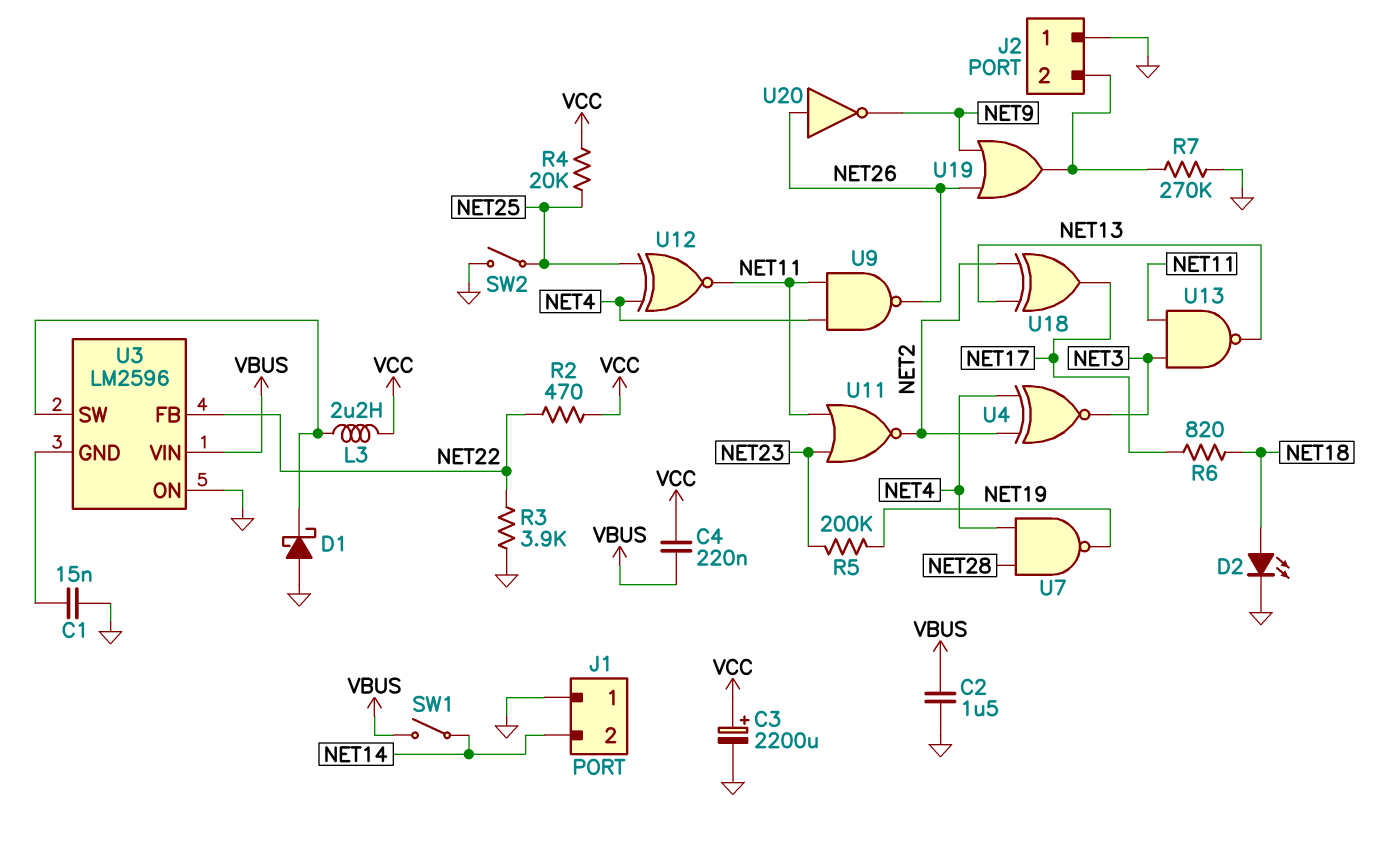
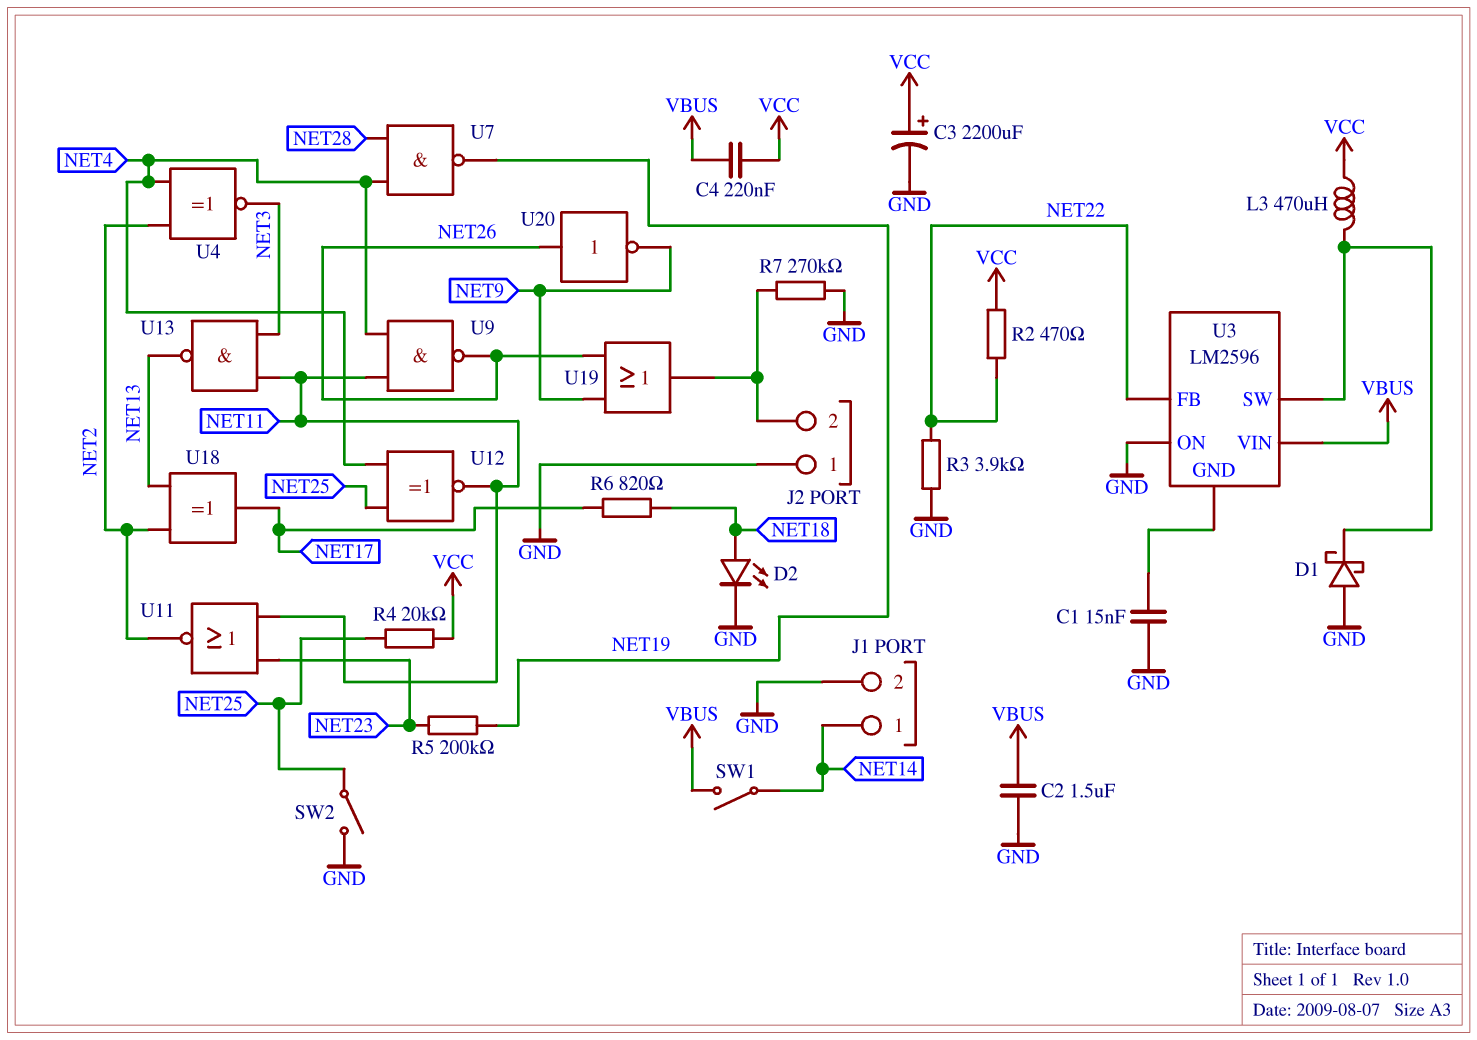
J1 pin 1: GND -> NET14
J1 pin 2: NET14 -> GND
L3: 2.2uH (U3/SW, VCC) -> 470uH (U3/SW, VCC)

